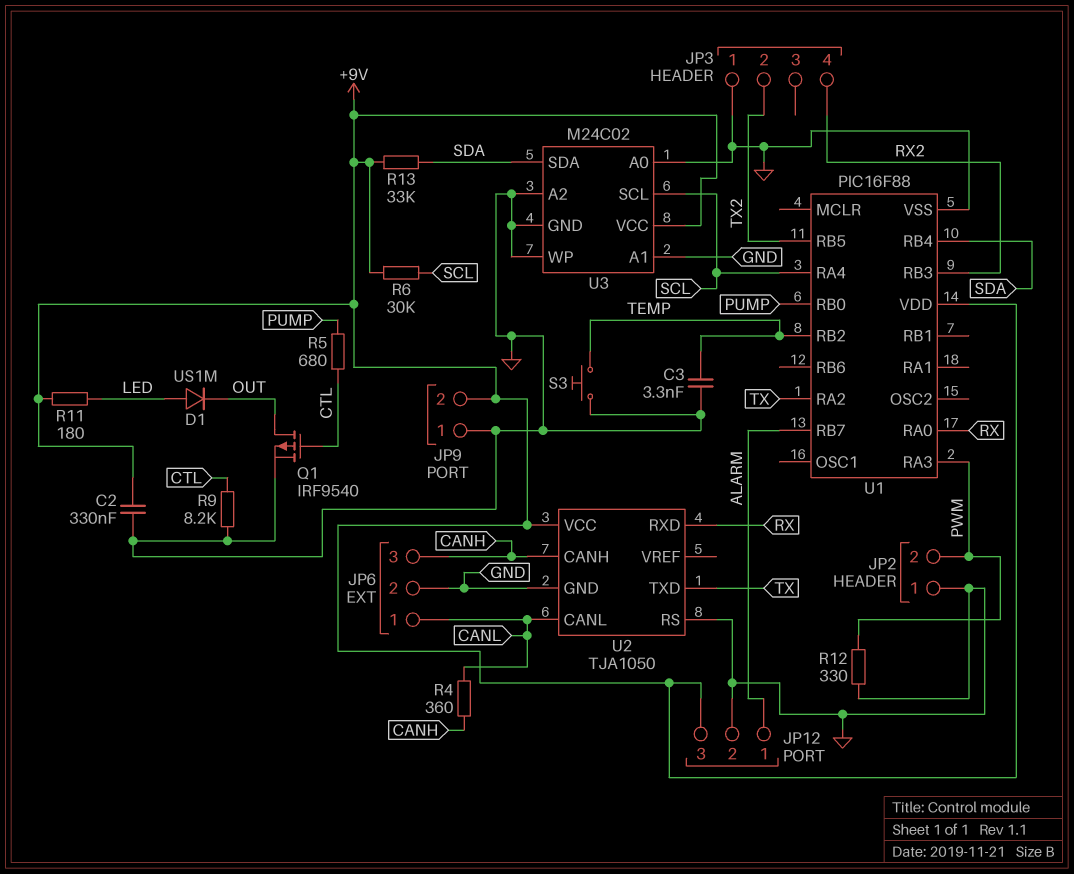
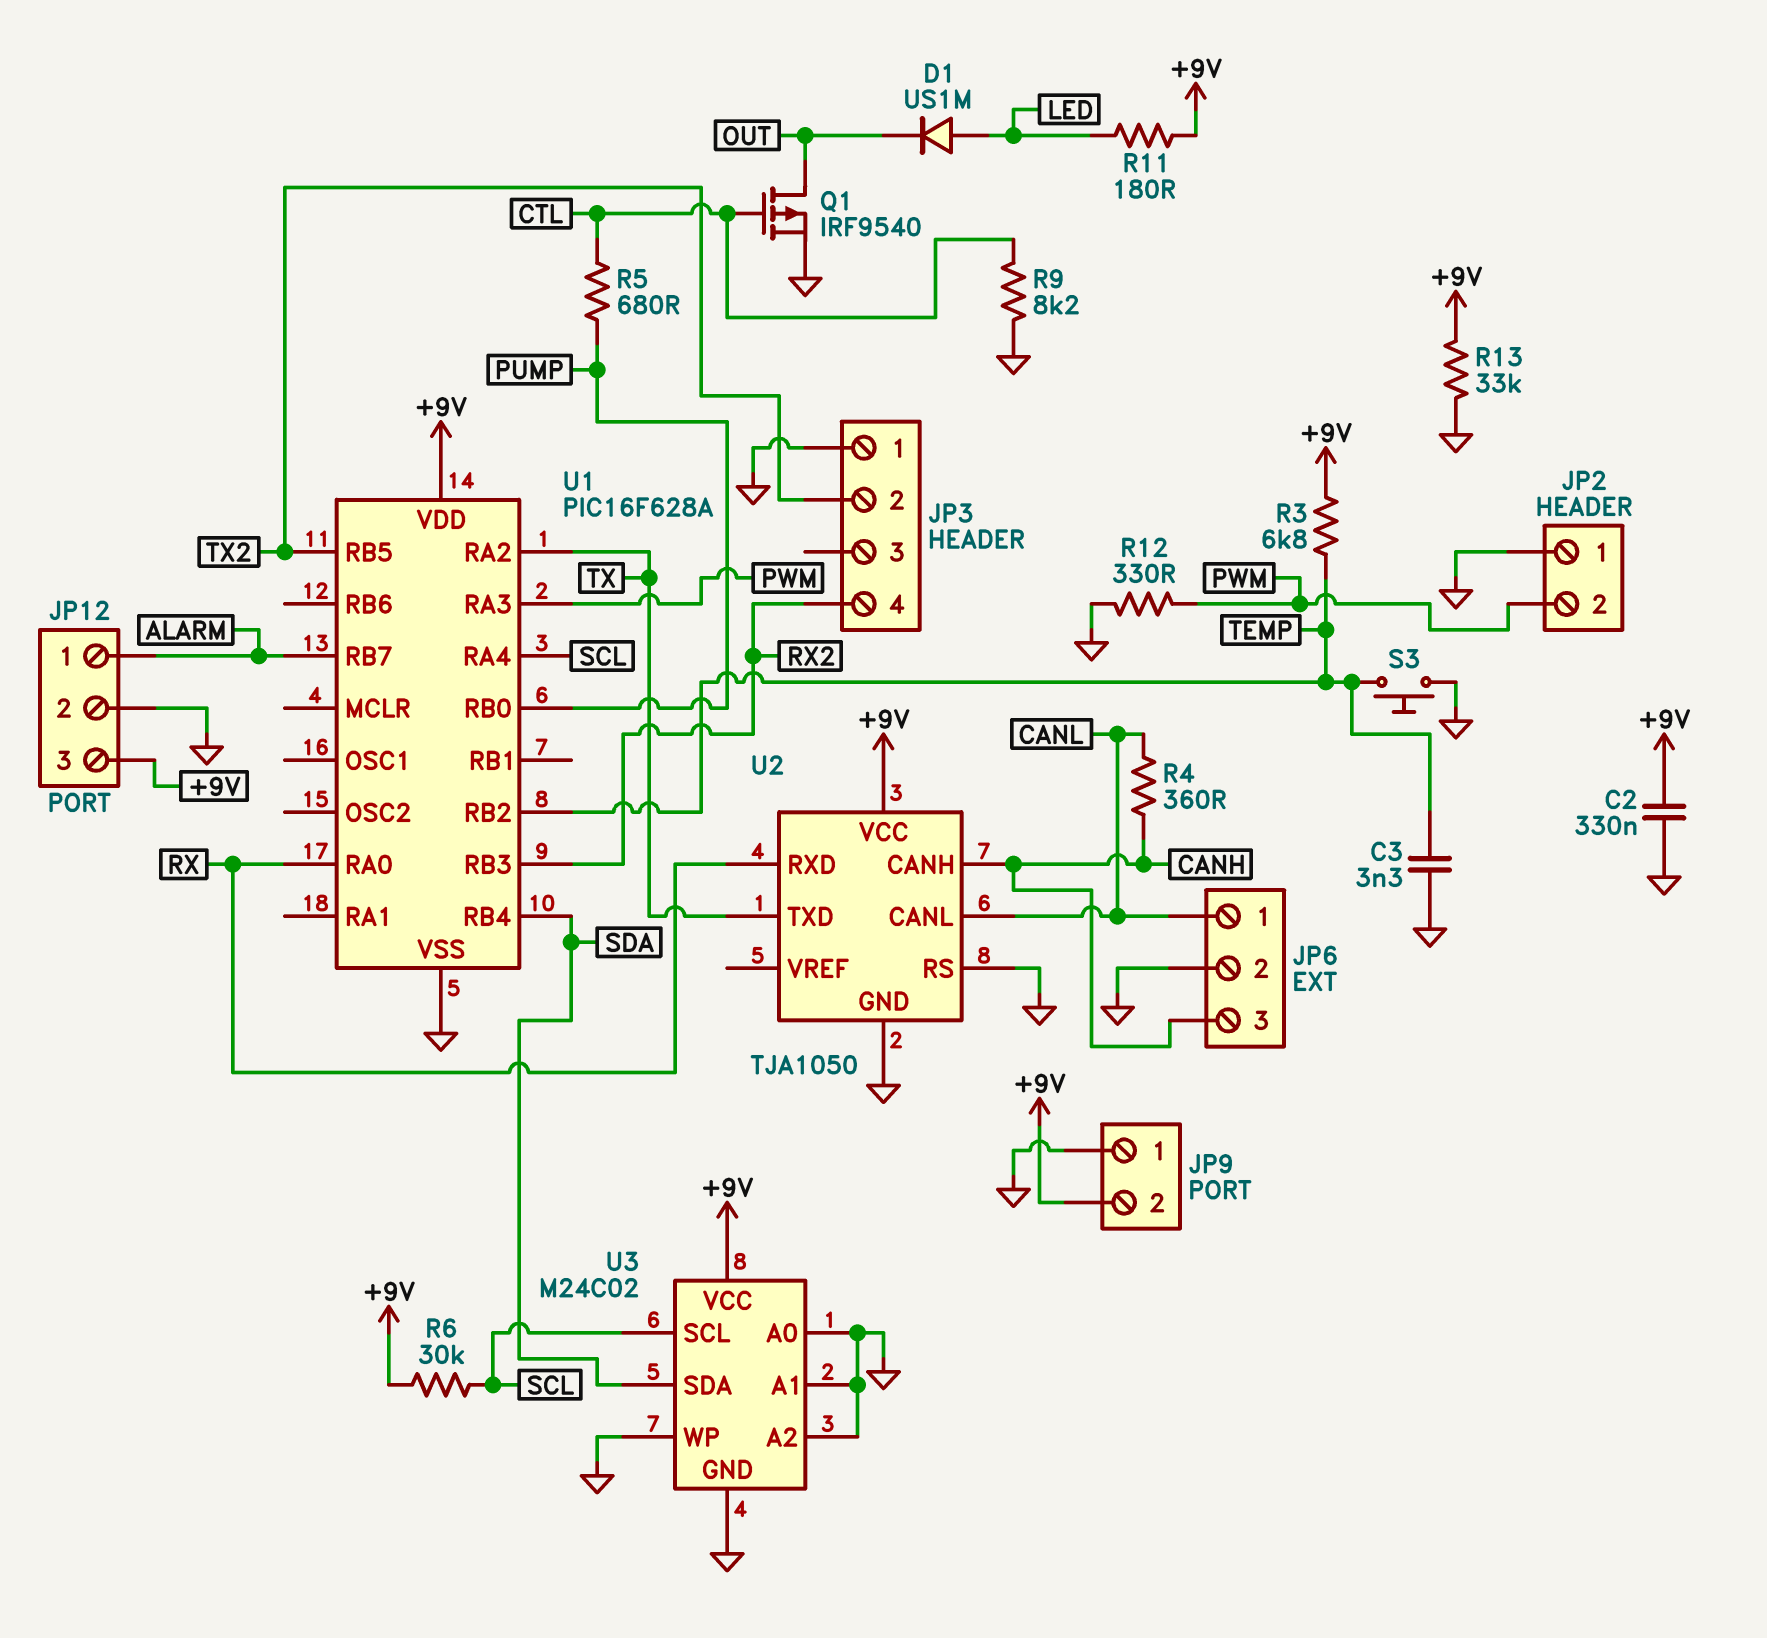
R3: none -> 6.8k (+9V, TEMP)
R13: 33k (+9V, SDA) -> 33k (+9V, GND)
U1: PIC16F88 -> PIC16F628A

